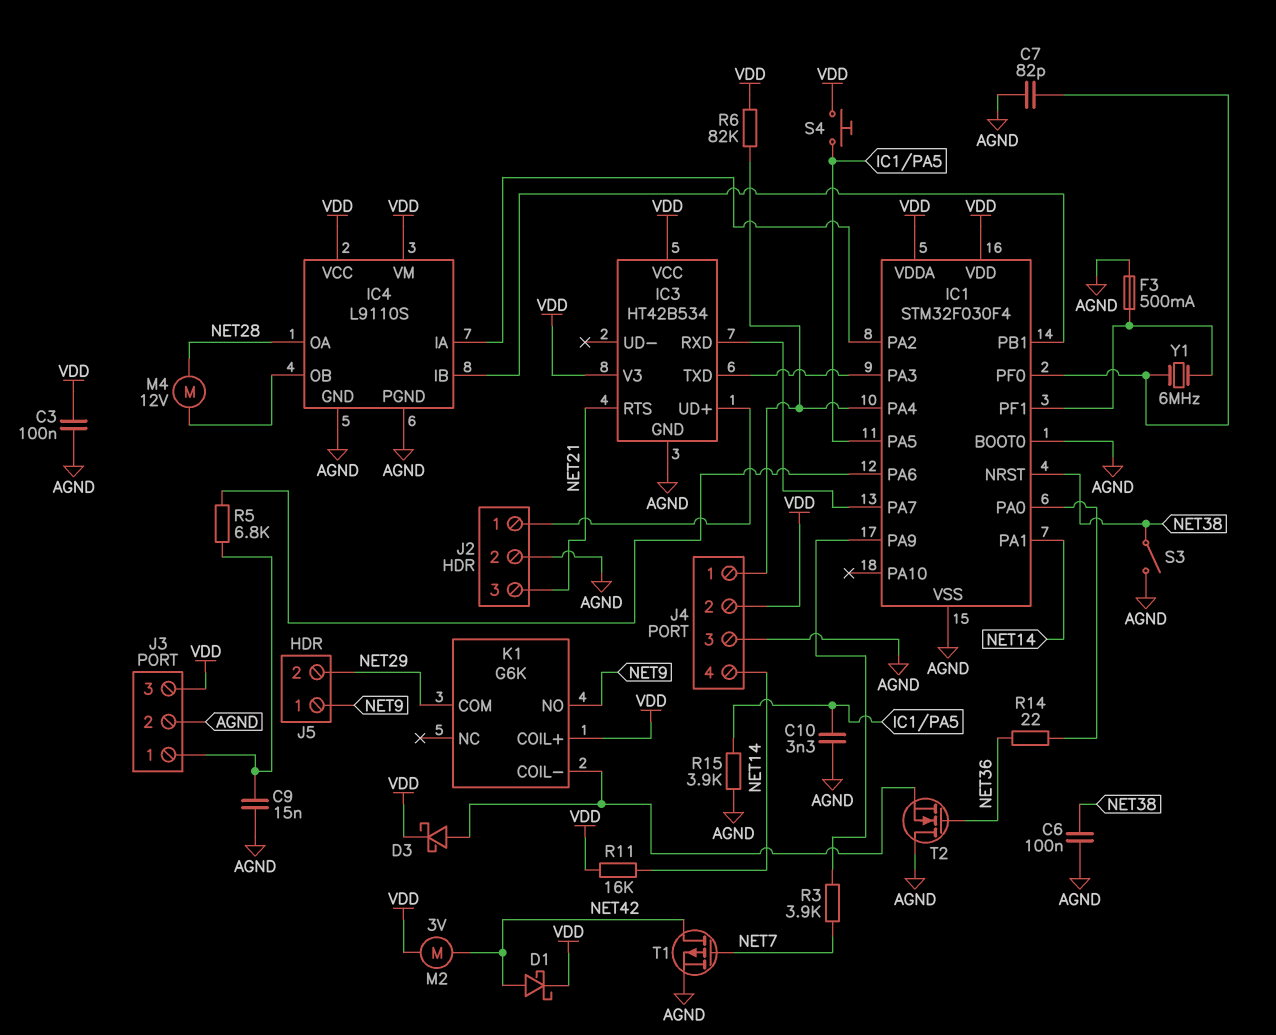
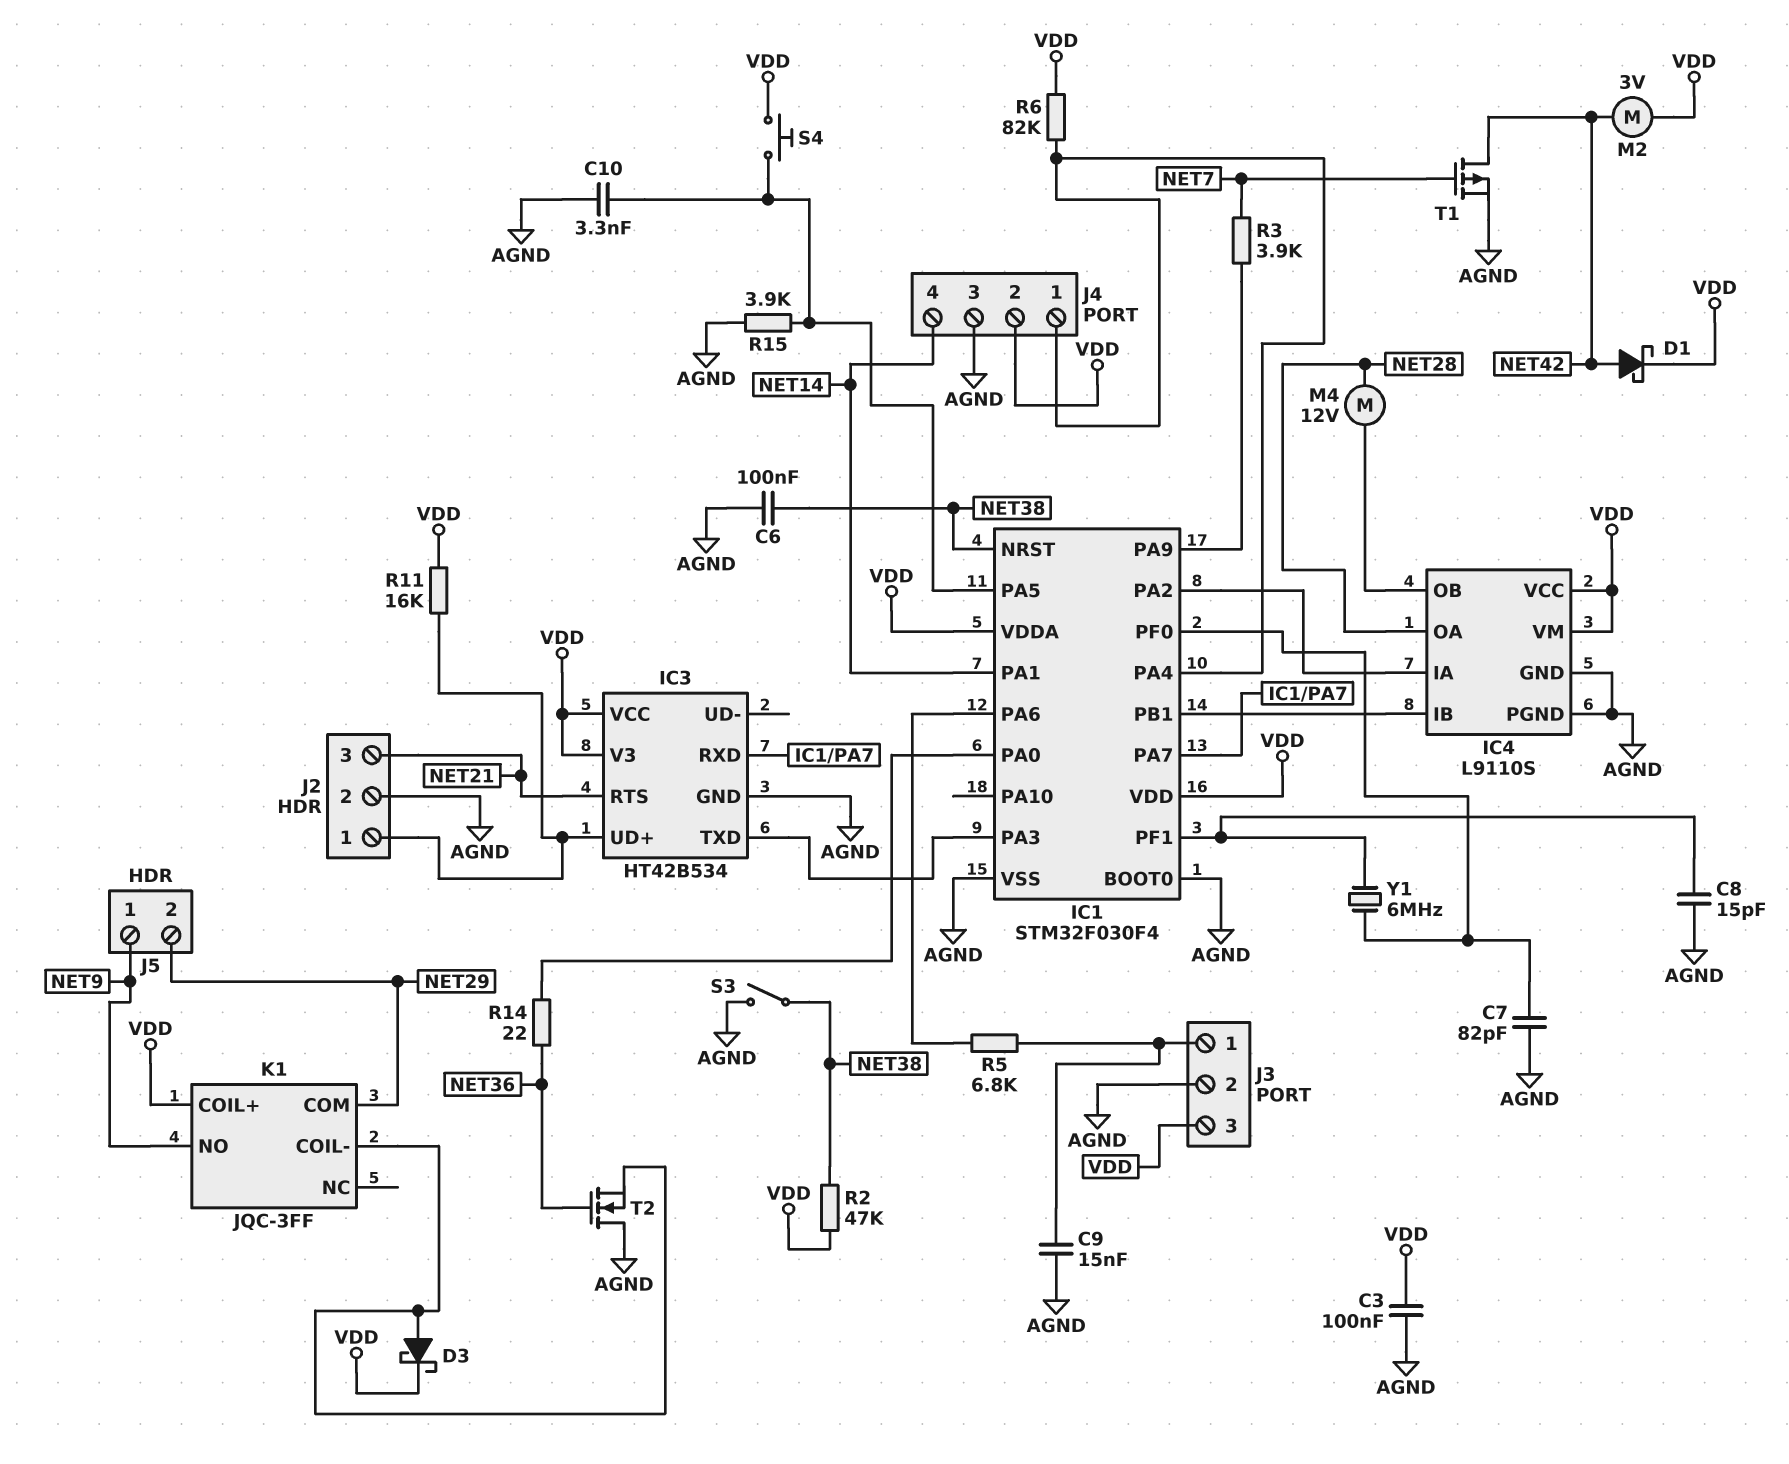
C8: none -> 15pF (AGND, IC1/PF1)
F3: 500mA (AGND, IC1/PF1) -> none
K1: G6K -> JQC-3FF
R2: none -> 47k (NET38, VDD)
R11: 16k (NET14, VDD) -> 16k (IC3/UD+, VDD)

